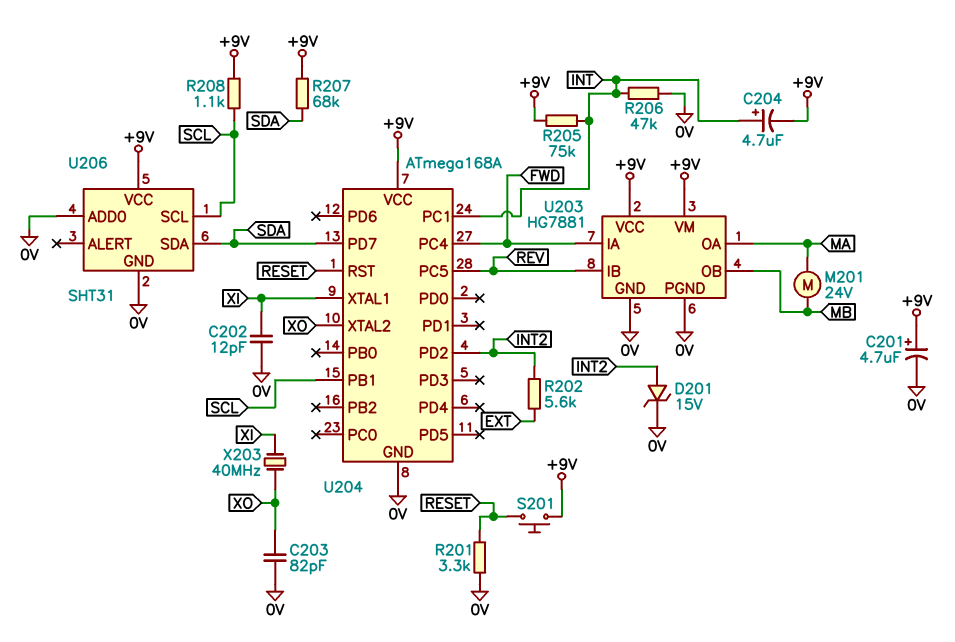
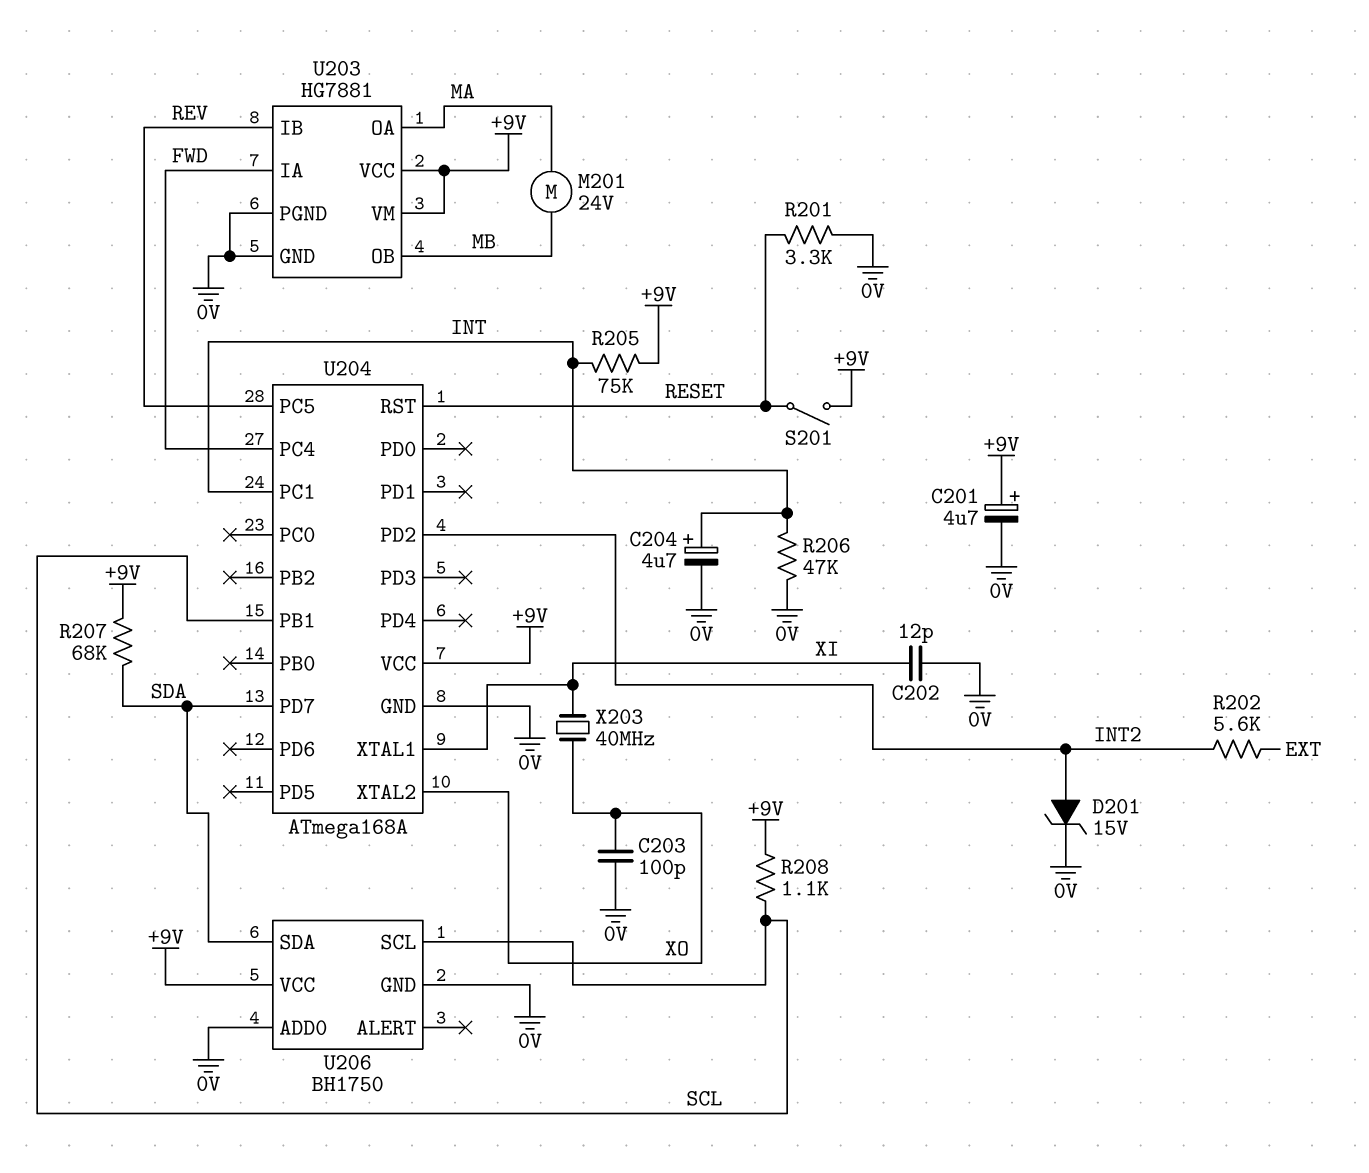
C203: 82pF (0V, XO) -> 100pF (0V, XO)
C204: 4.7uF (plus INT, minus +9V) -> 4.7uF (plus INT, minus 0V)
S201: button (+9V, RESET) -> switch (+9V, RESET)
U206: SHT31 -> BH1750

